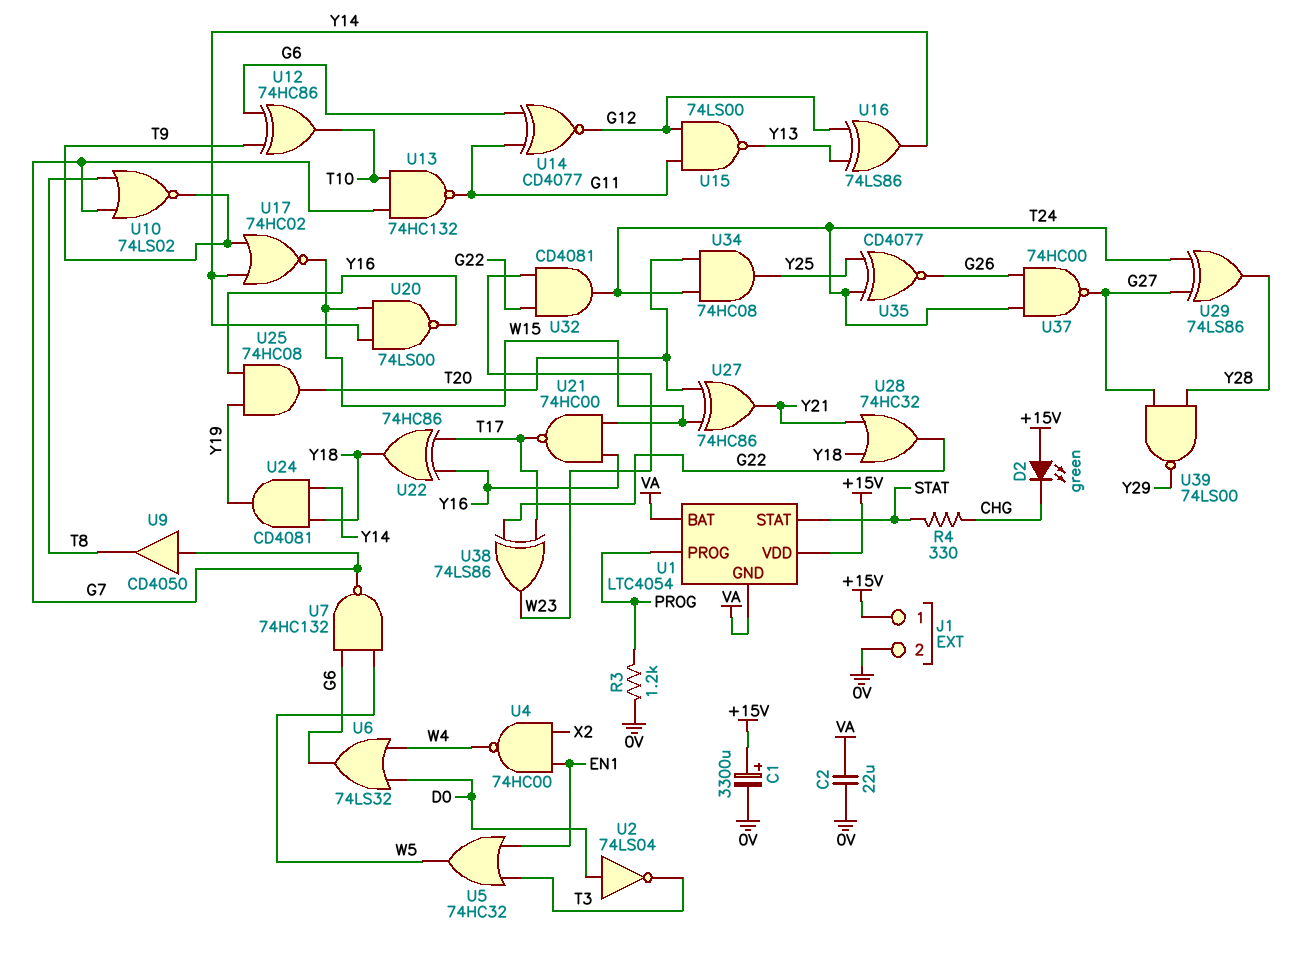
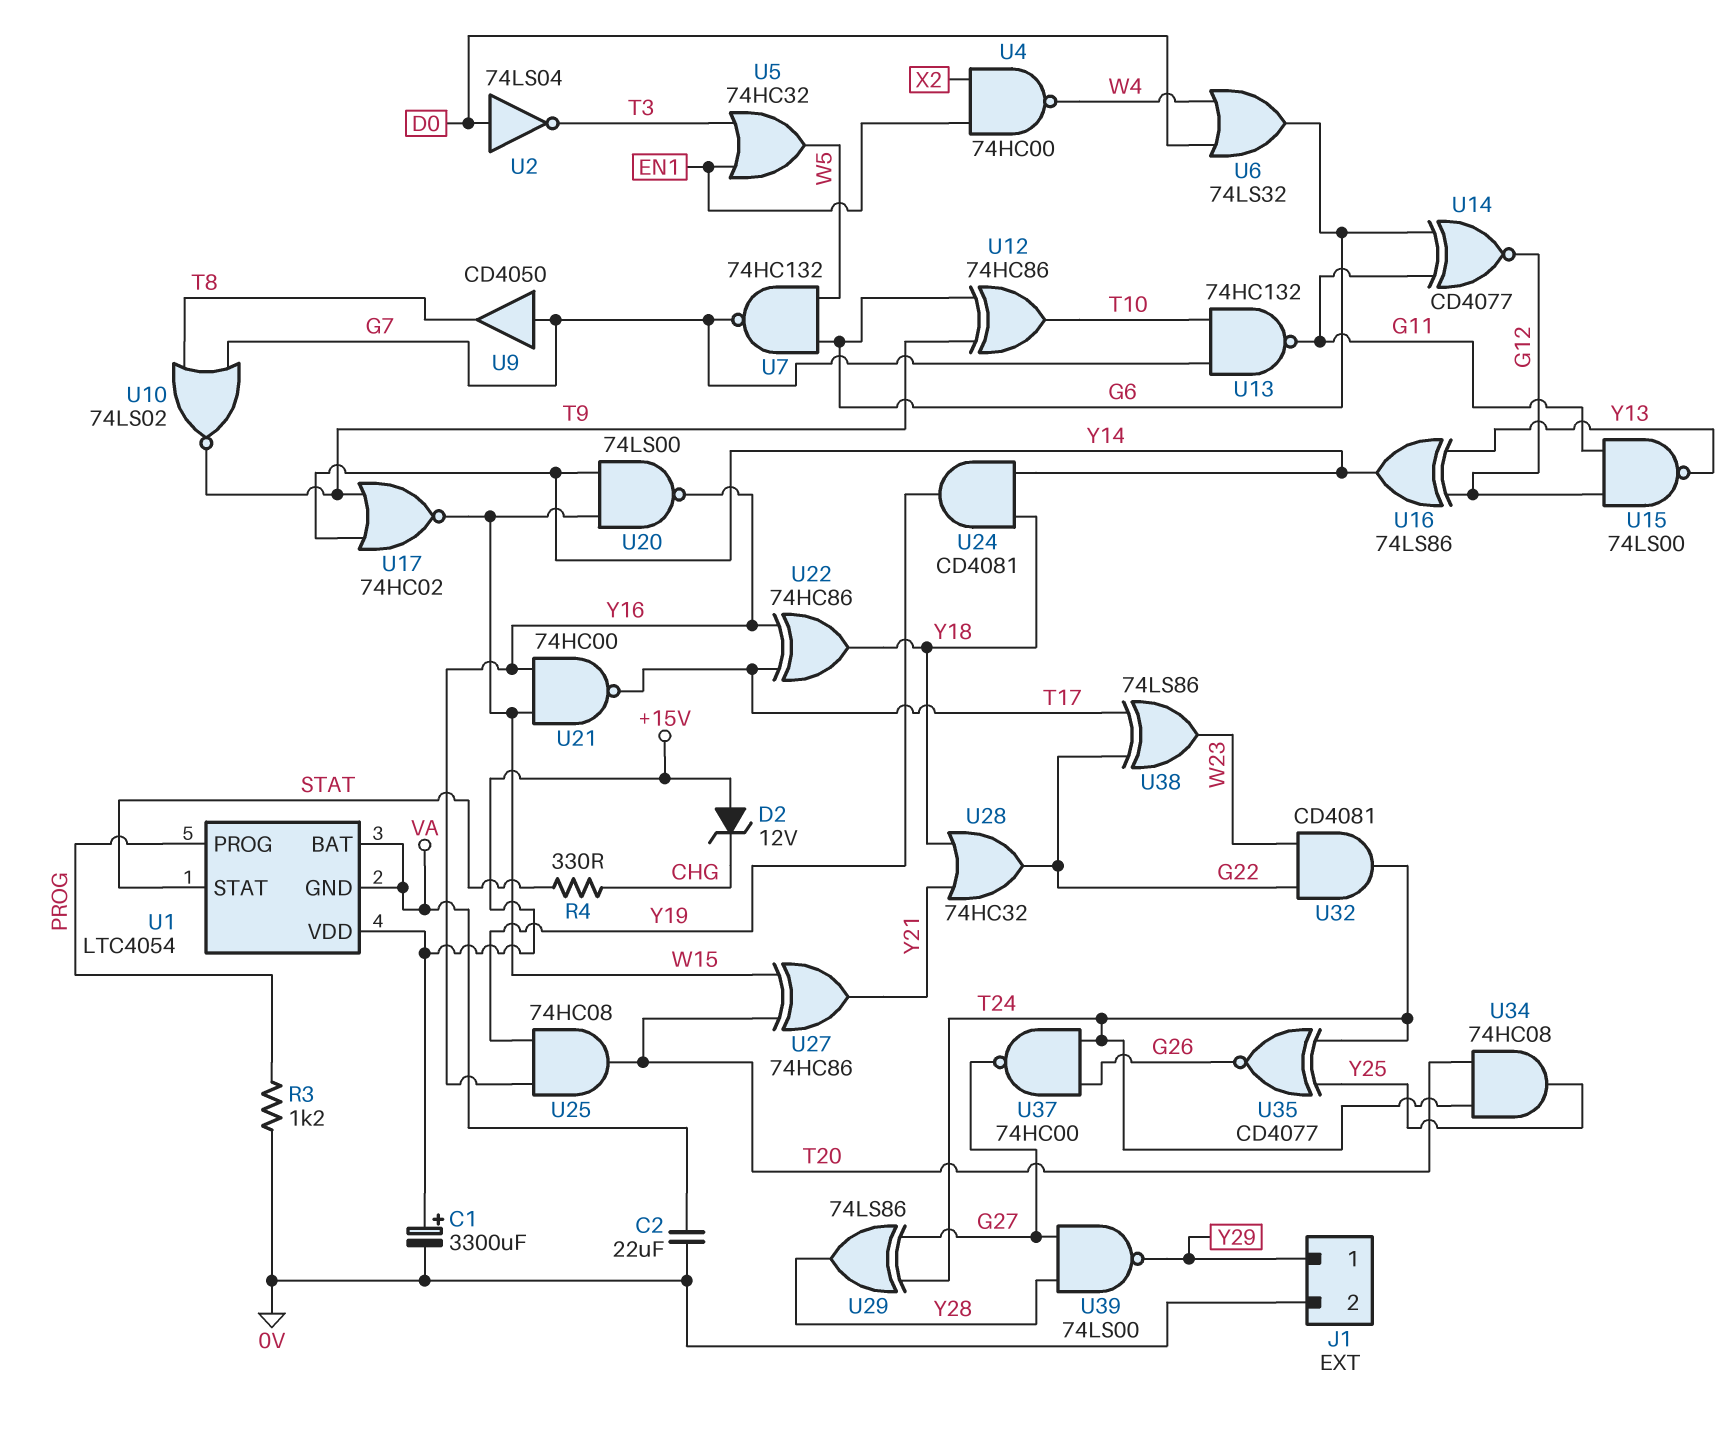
D2: LED green (A +15V, K CHG) -> zener 12V (A +15V, K CHG)
J1 pin 1: +15V -> Y29

